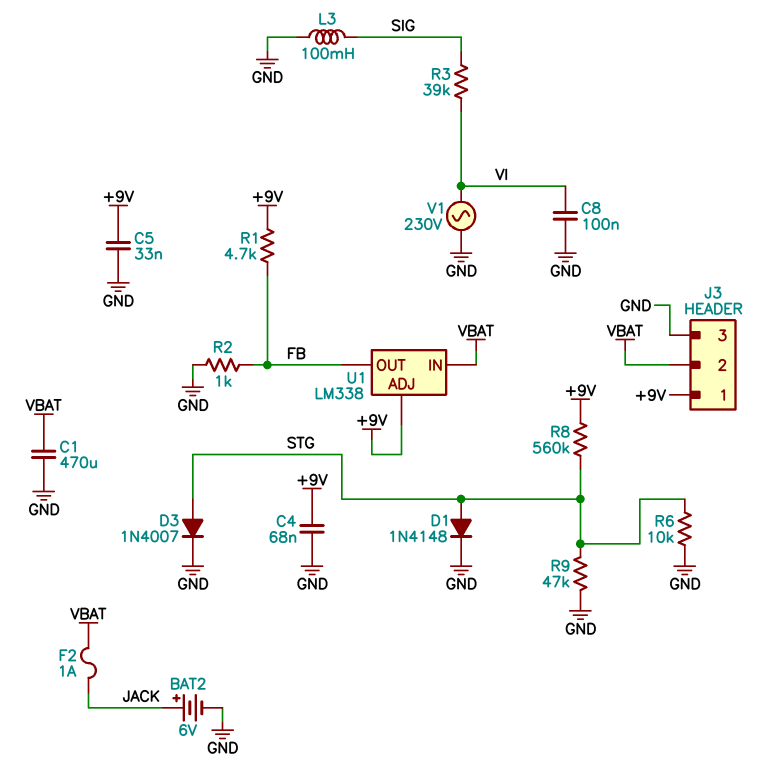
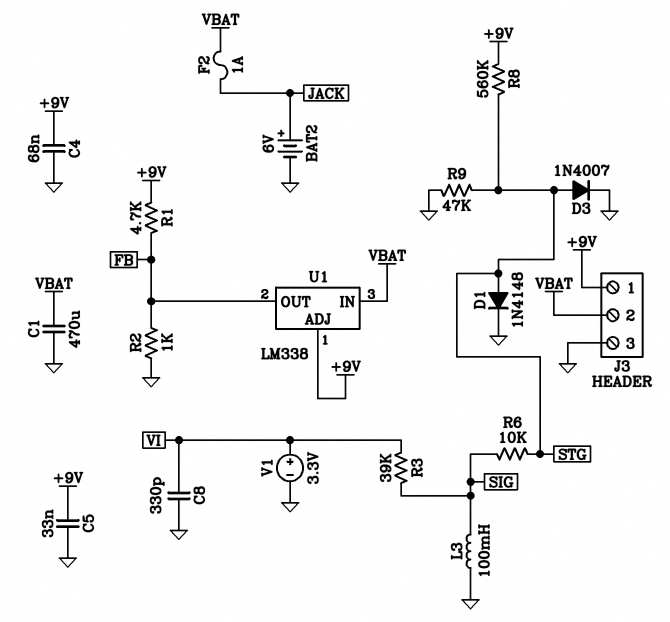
C8: 100nF (GND, VI) -> 330pF (GND, VI)
R6: 10k (GND, STG) -> 10k (SIG, STG)
V1: AC 230V (GND, VI) -> 3.3V (plus VI, minus GND)

